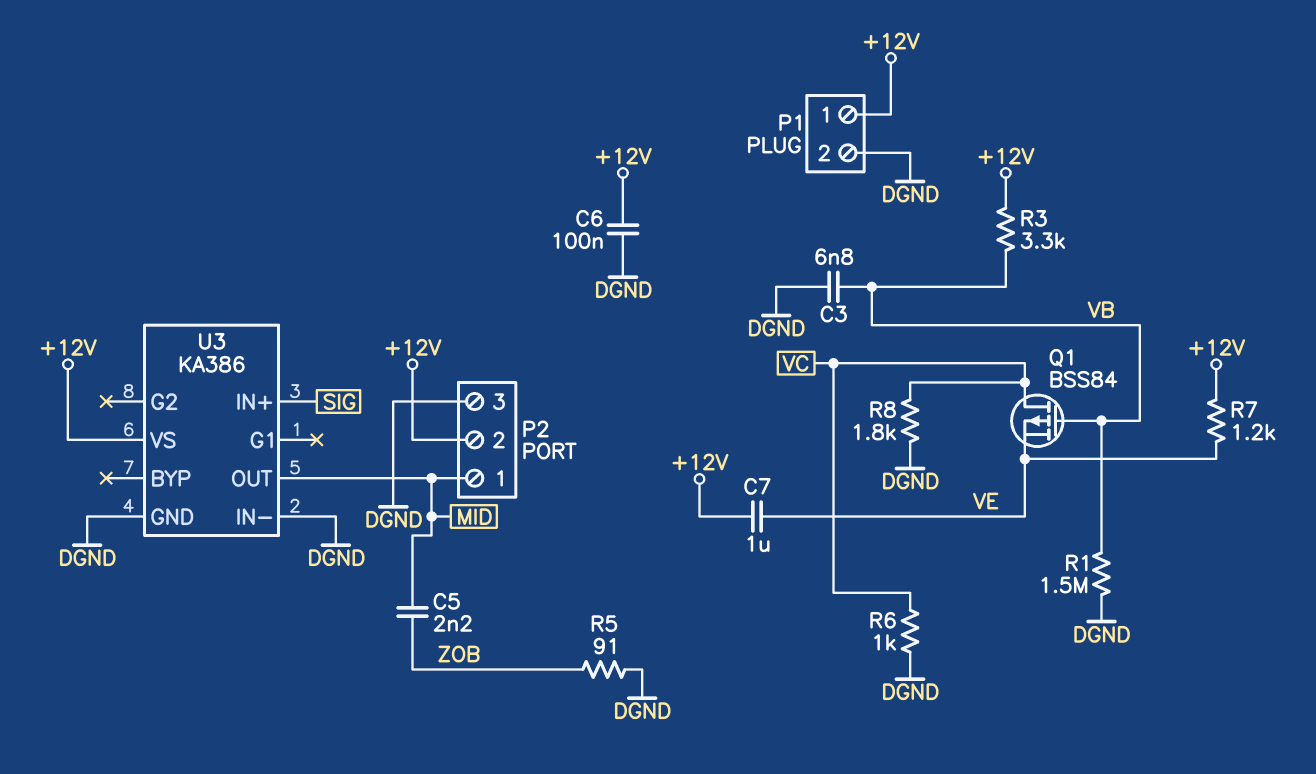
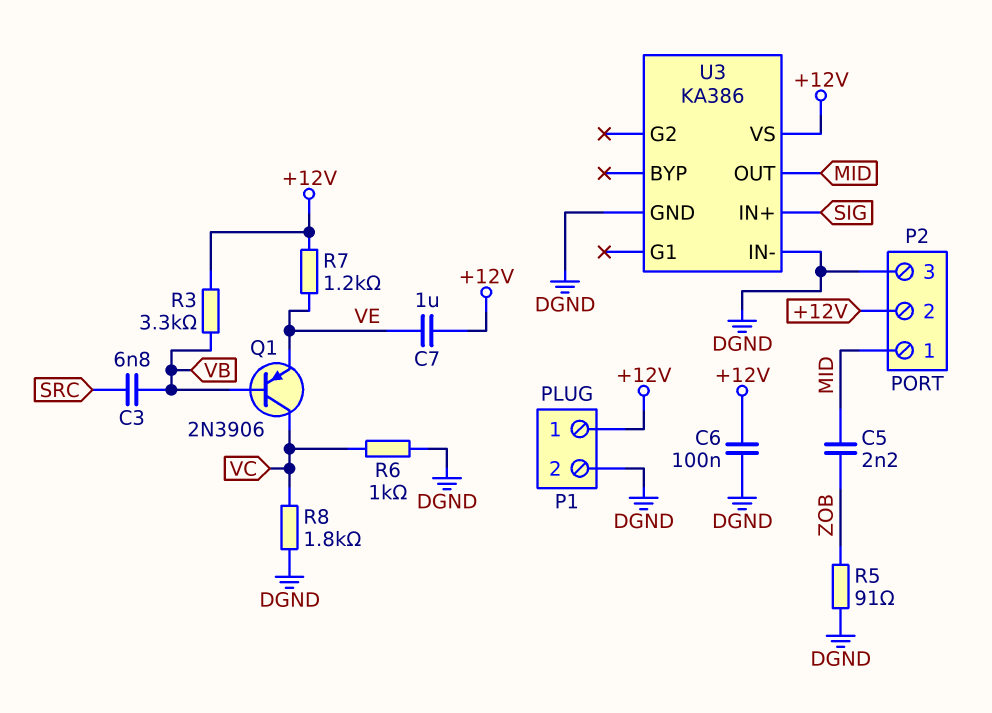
C3: 6.8nF (DGND, VB) -> 6.8nF (SRC, VB)
Q1: PMOS BSS84 (G VB, D VC, S VE) -> PNP 2N3906 (B VB, C VC, E VE)
R1: 1.5M (DGND, VB) -> none

